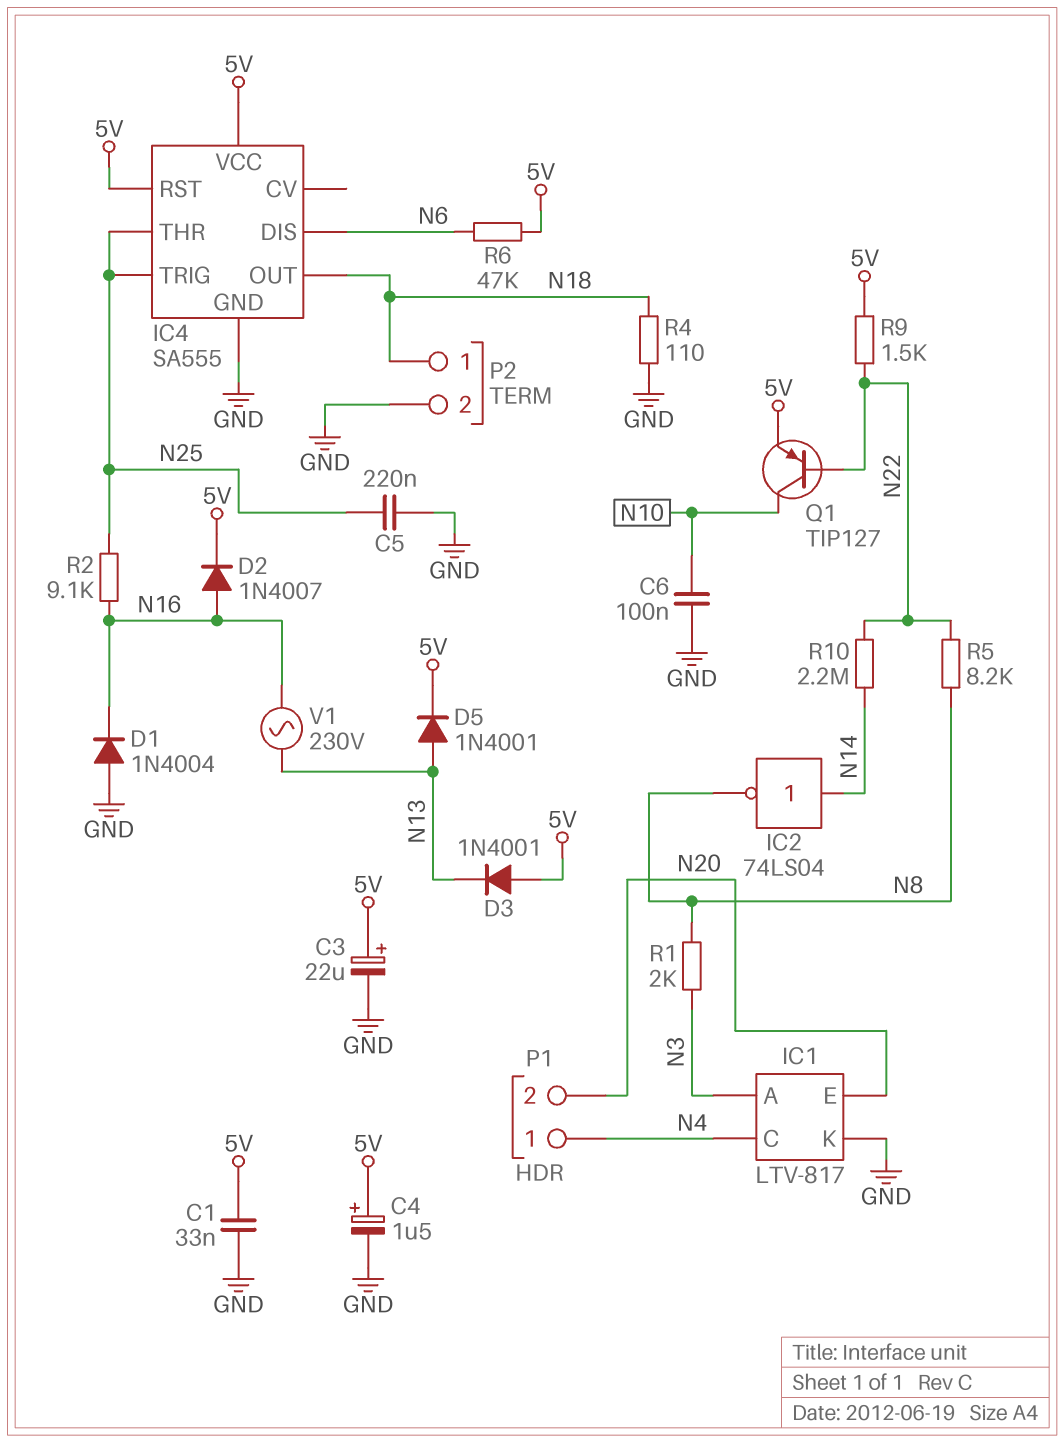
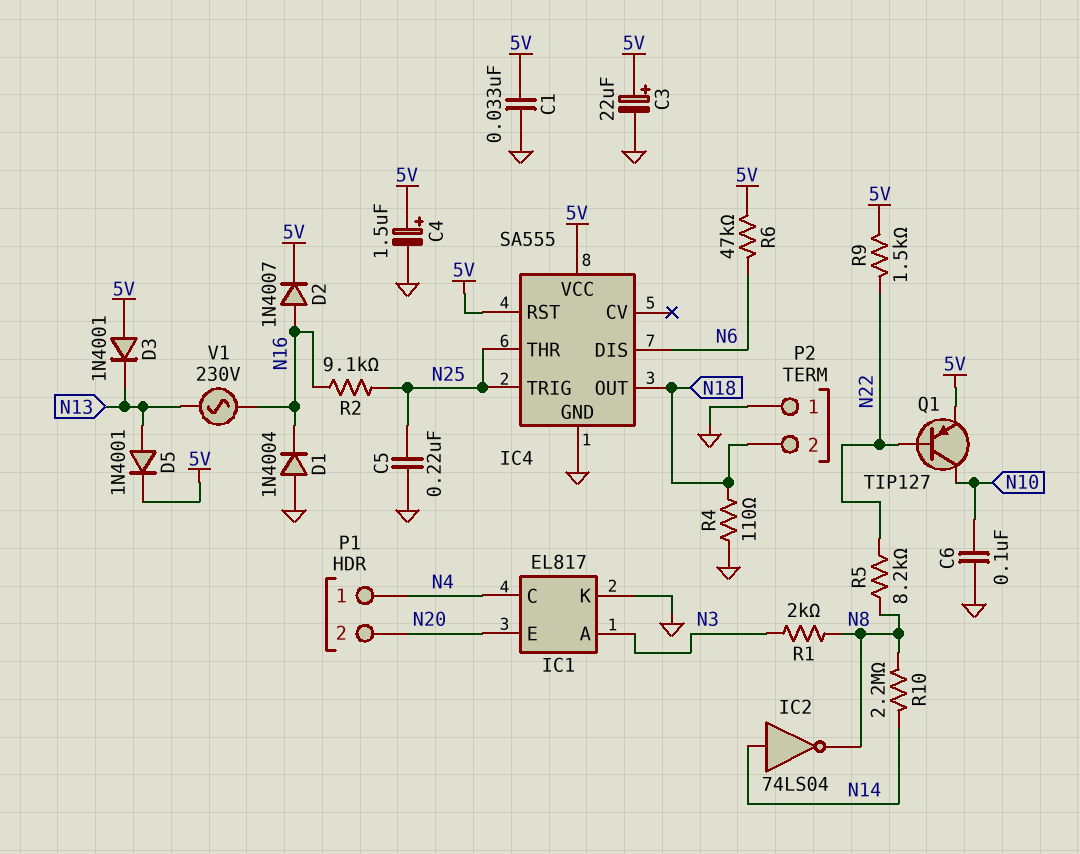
IC1: LTV-817 -> EL817
P2 pin 1: N18 -> GND
P2 pin 2: GND -> N18
R10: 2.2M (N14, N22) -> 2.2M (N8, N14)

